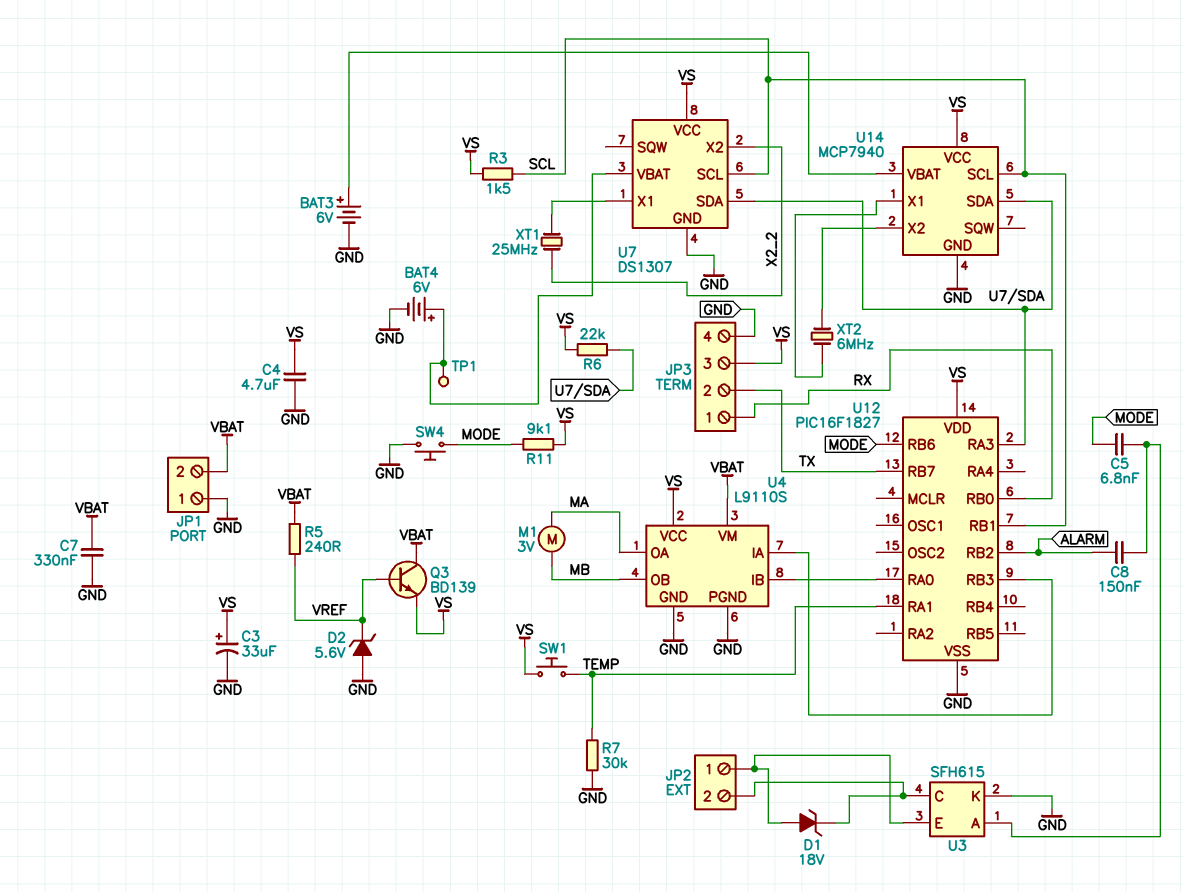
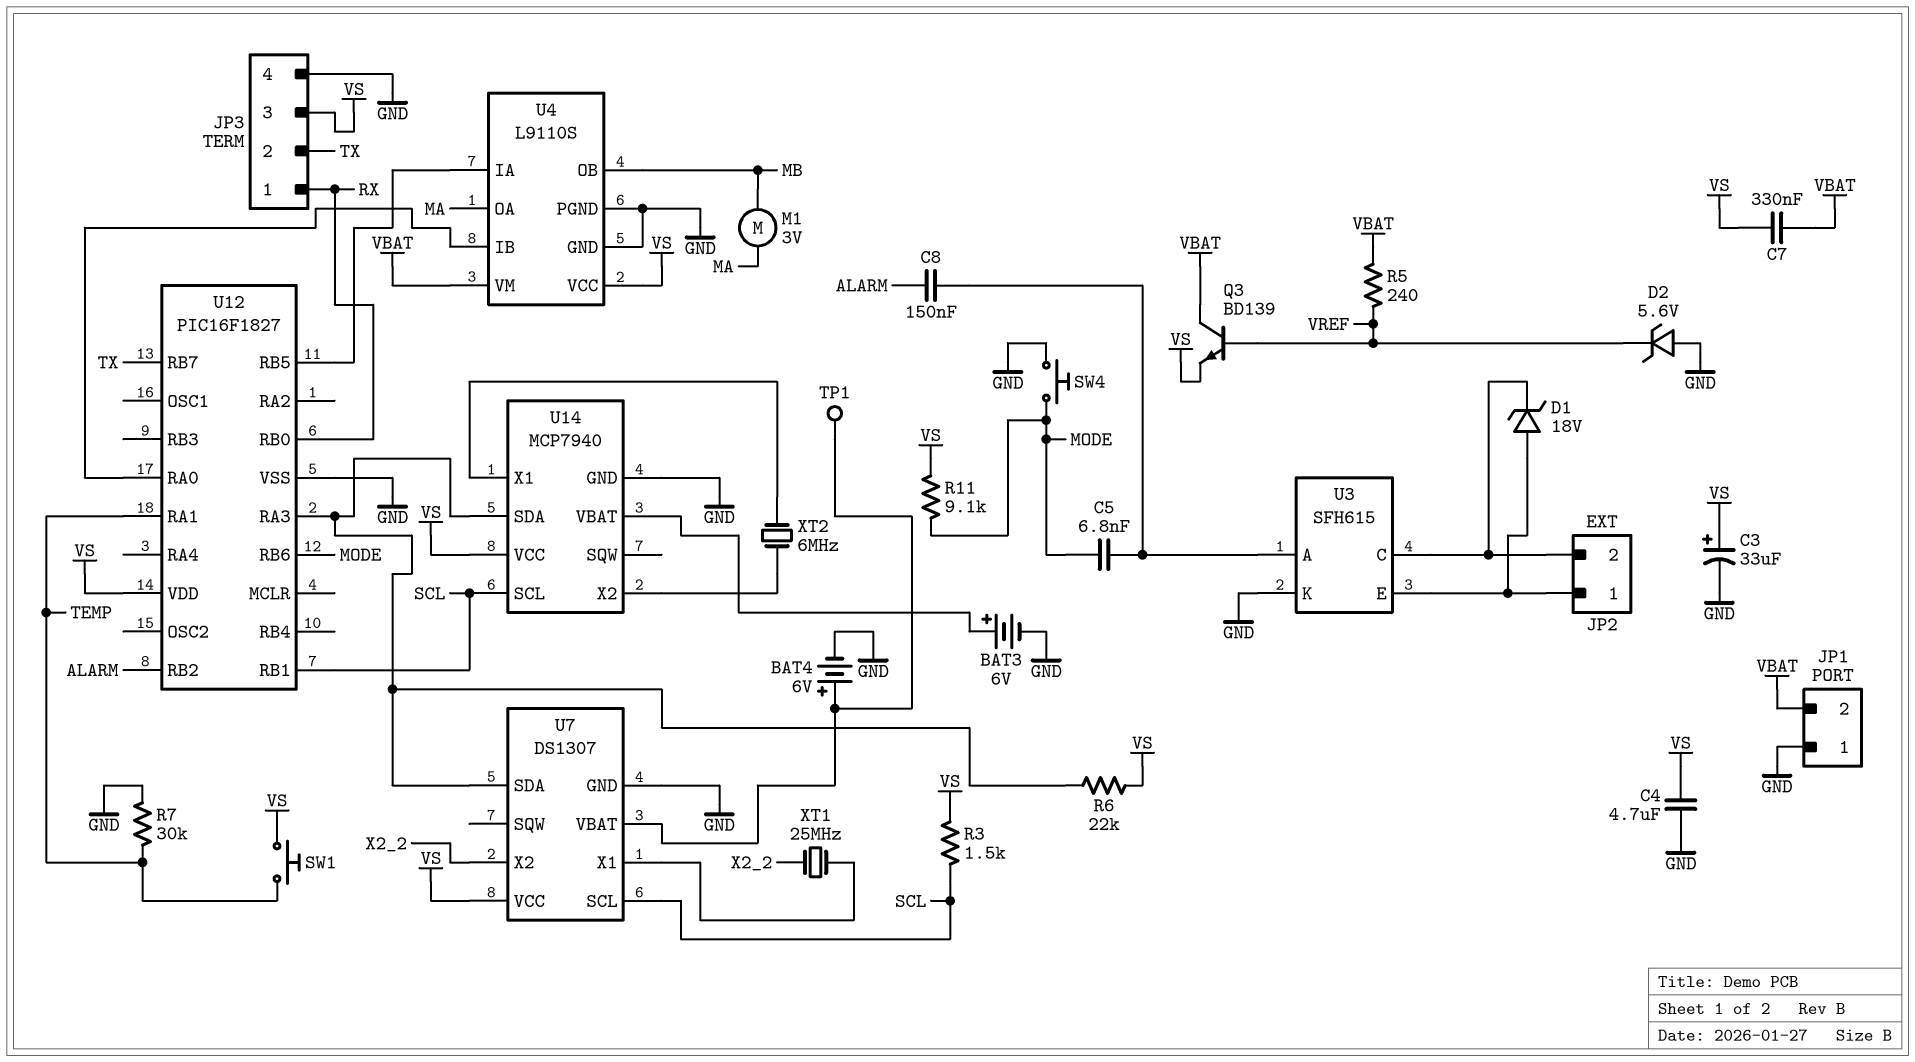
C7: 330nF (GND, VBAT) -> 330nF (VBAT, VS)
U12 pin RB3: U4/IA -> none
U12 pin RB5: none -> U4/IA

